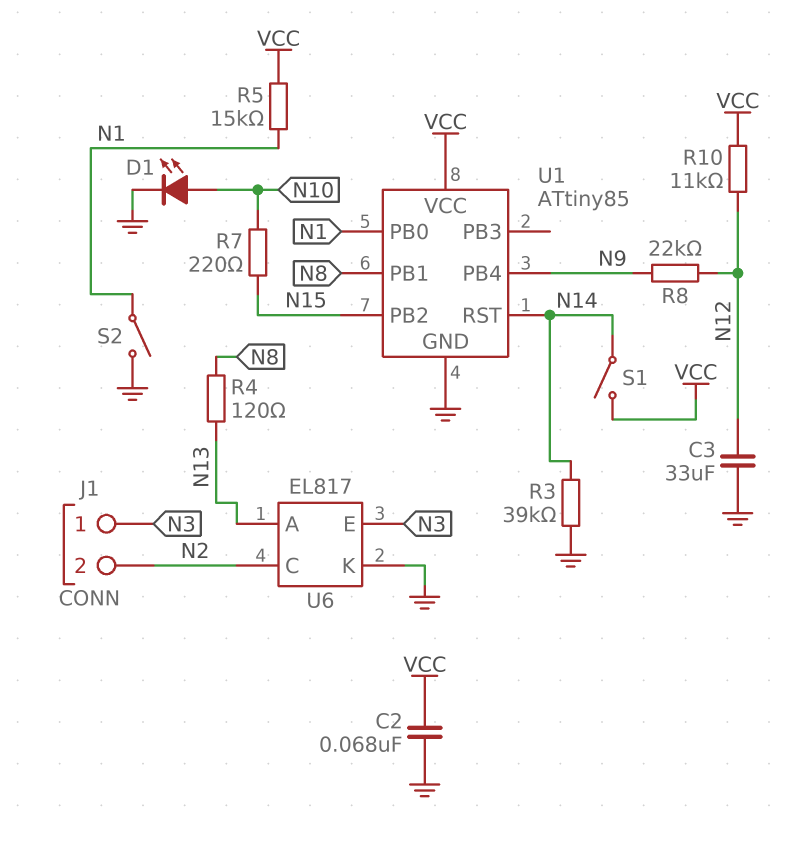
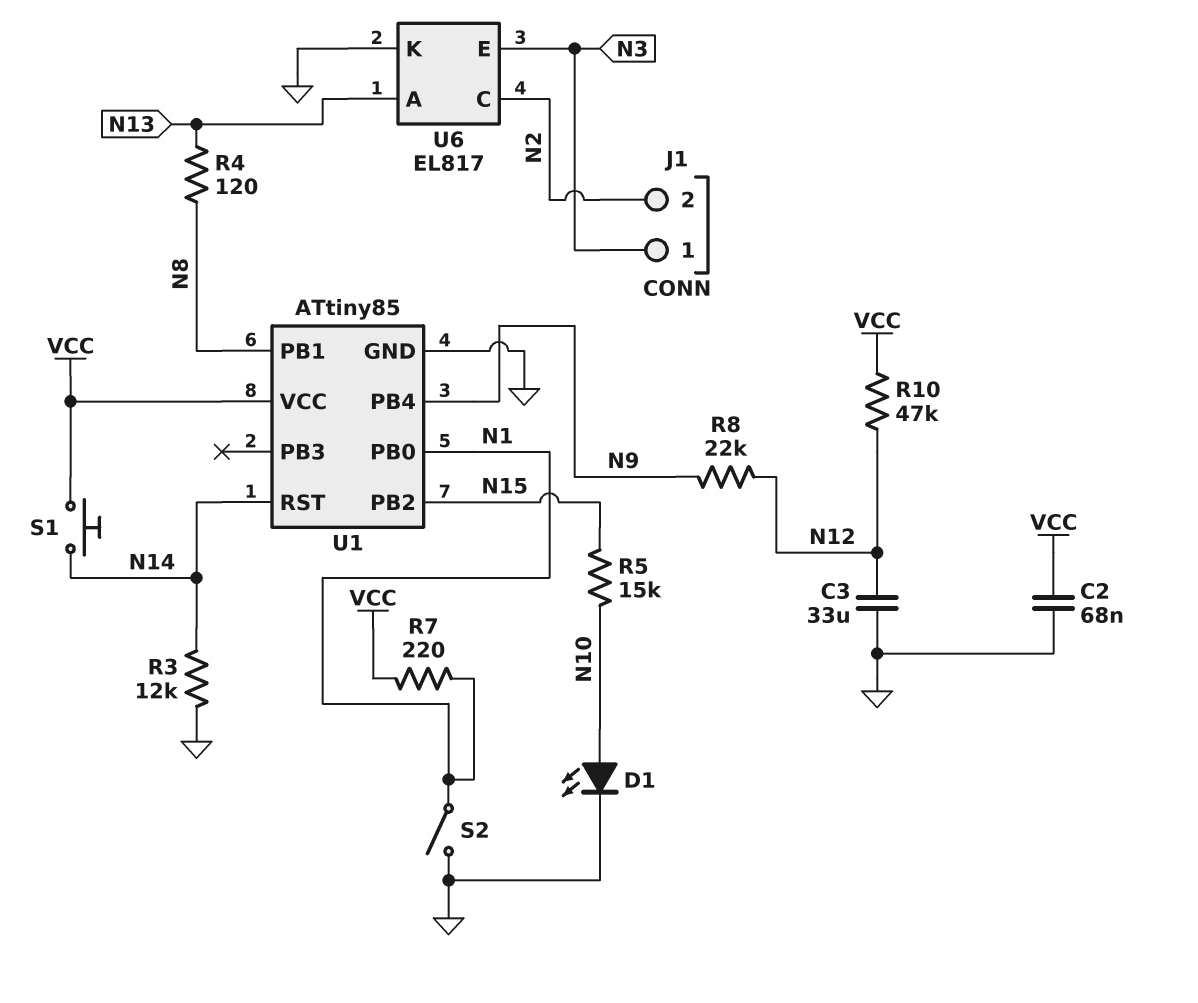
R3: 39k (GND, N14) -> 12k (GND, N14)
R5: 15k (N1, VCC) -> 15k (N10, N15)
R7: 220 (N10, N15) -> 220 (N1, VCC)
R10: 11k (N12, VCC) -> 47k (N12, VCC)
S1: switch (N14, VCC) -> button (N14, VCC)

